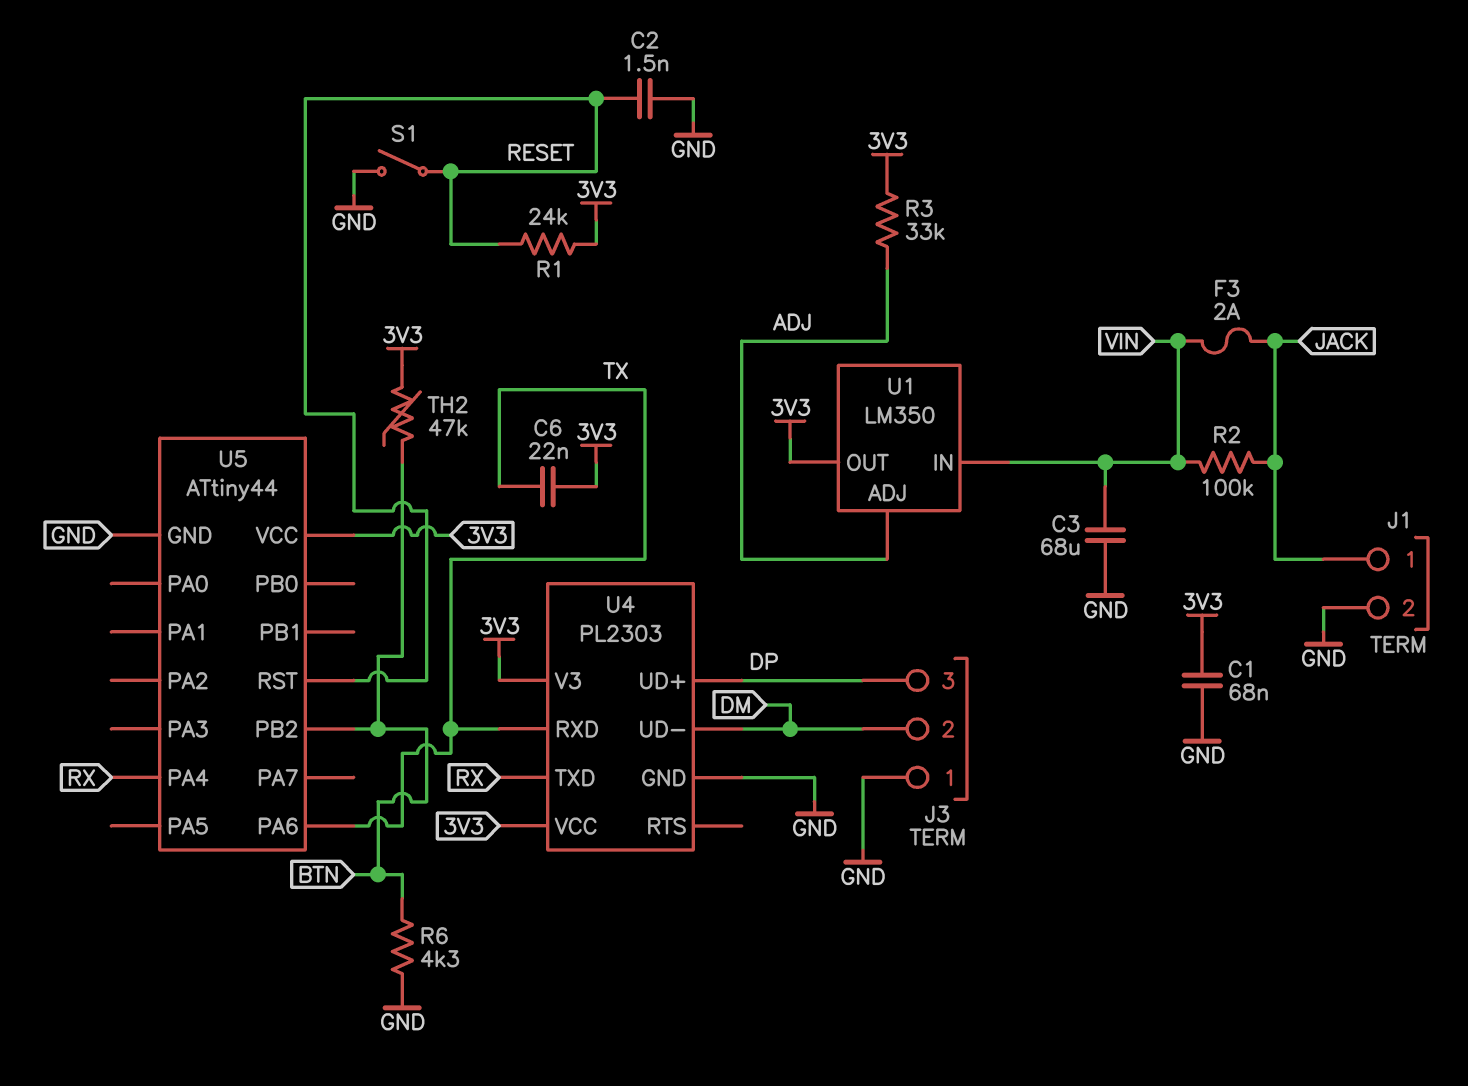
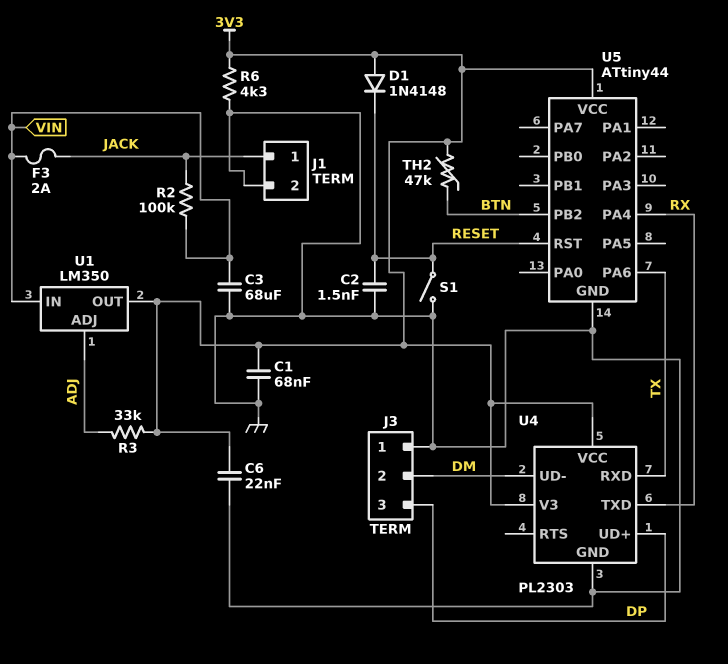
C6: 22nF (3V3, TX) -> 22nF (3V3, GND)
D1: none -> diode 1N4148 (A 3V3, K RESET)
R1: 24k (3V3, RESET) -> none
R6: 4.3k (BTN, GND) -> 4.3k (3V3, GND)

